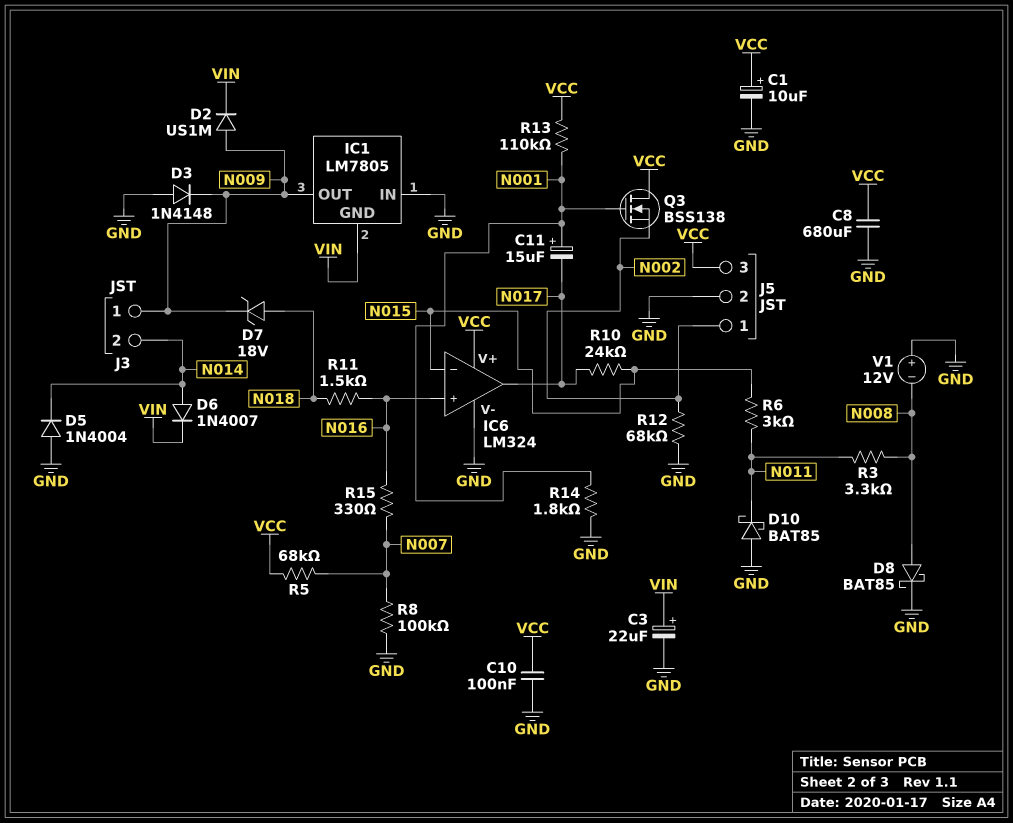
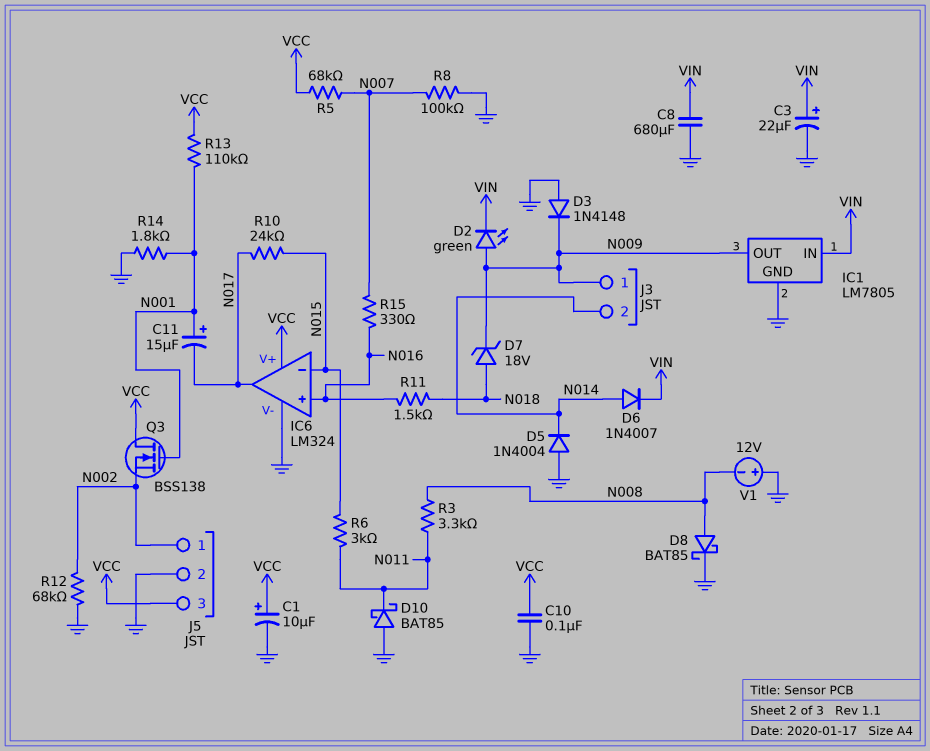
C8: 680uF (GND, VCC) -> 680uF (GND, VIN)
D2: diode US1M (A N009, K VIN) -> LED green (A N009, K VIN)
IC1 pin GND: VIN -> GND
IC1 pin IN: GND -> VIN

